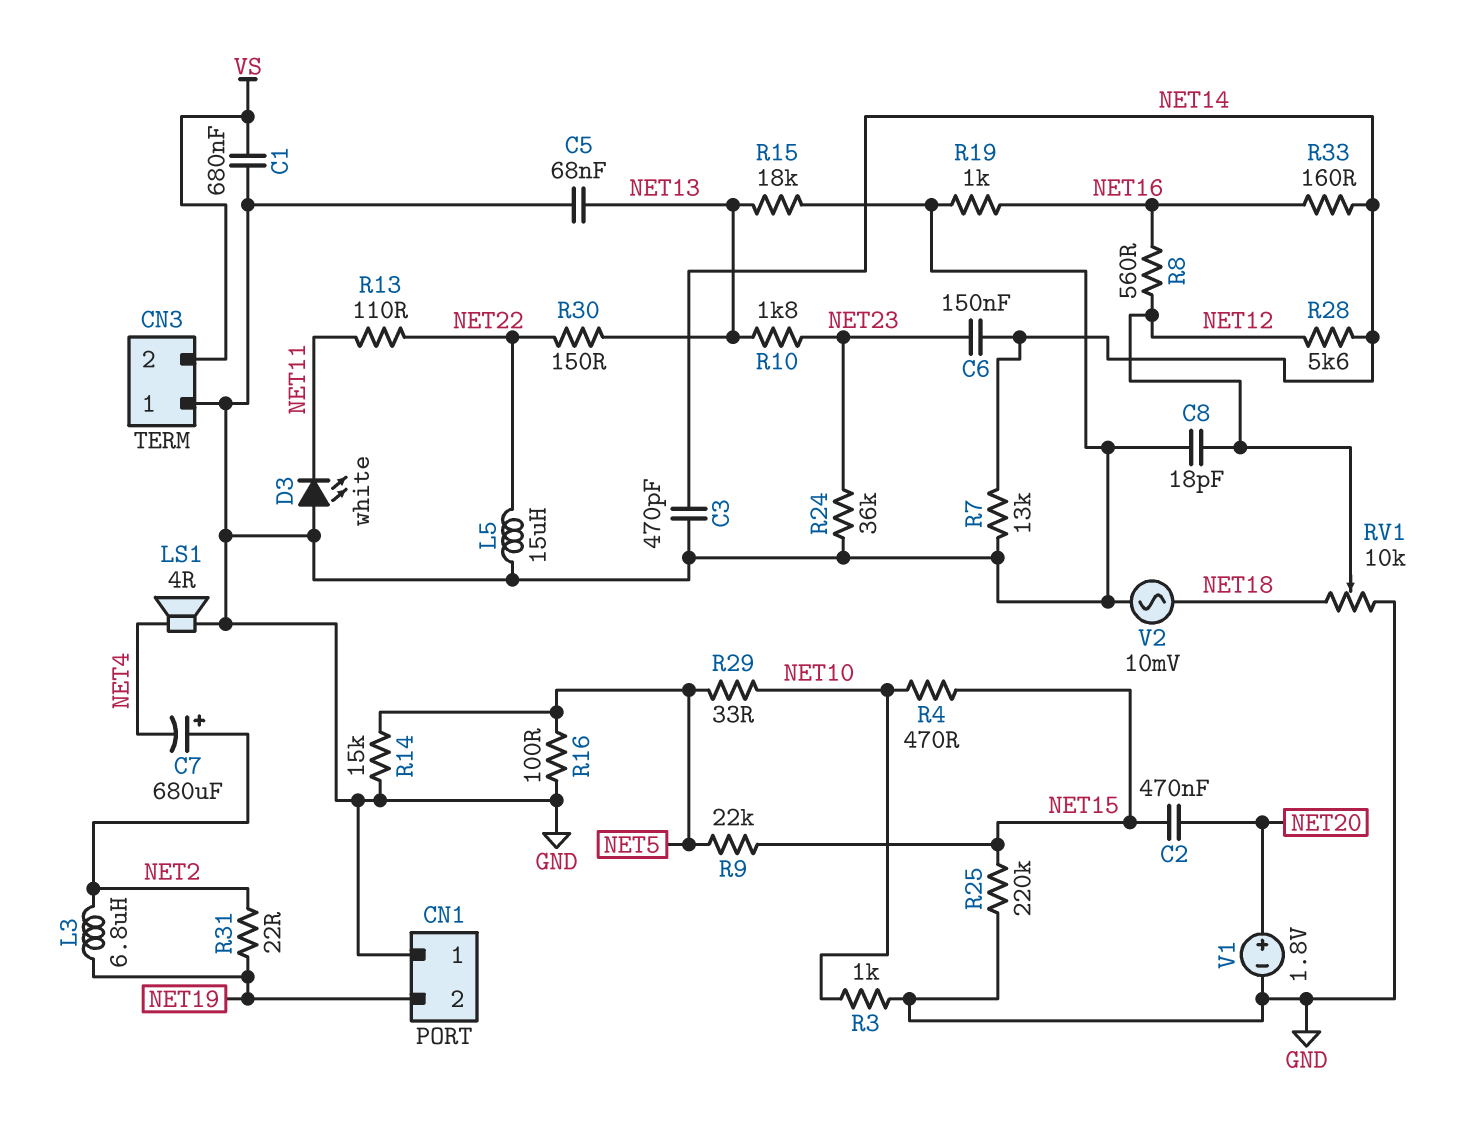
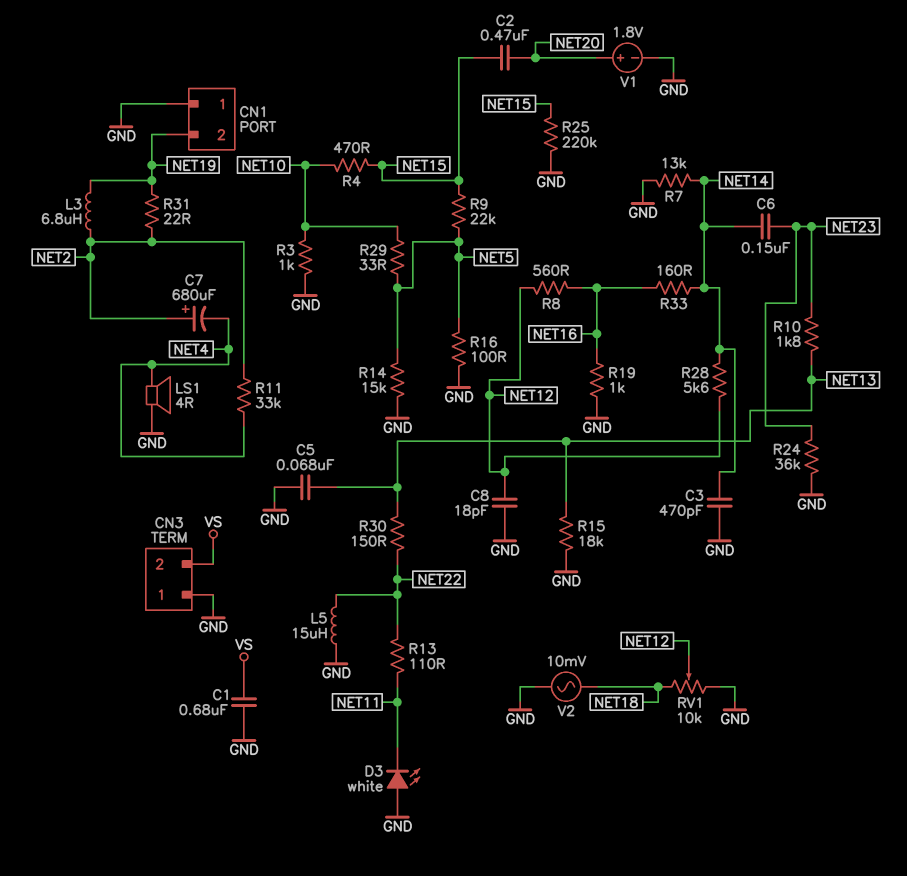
R11: none -> 33k (NET2, NET4)

